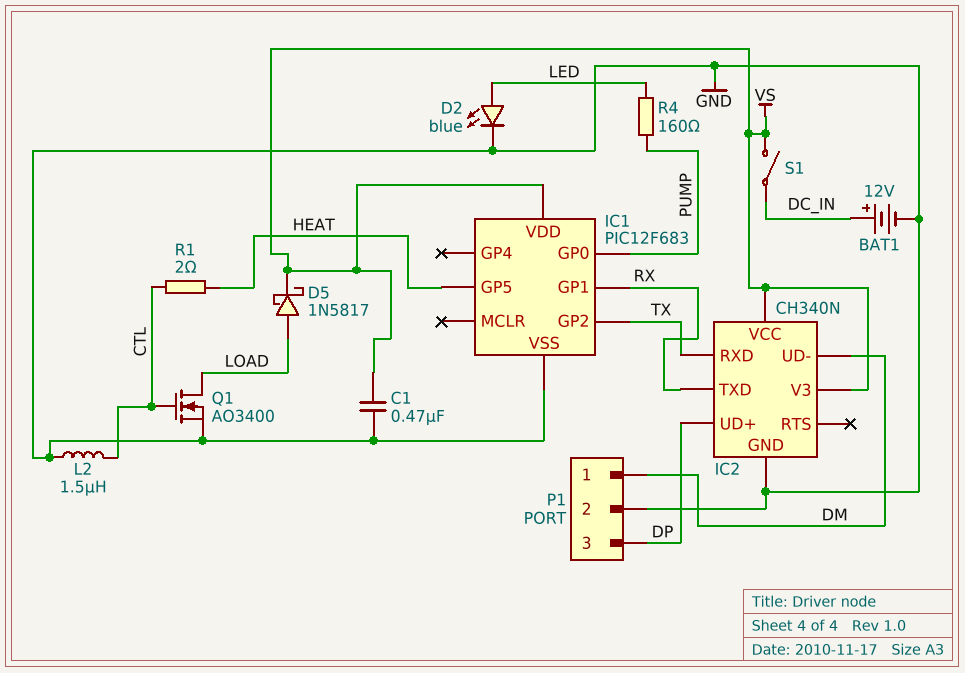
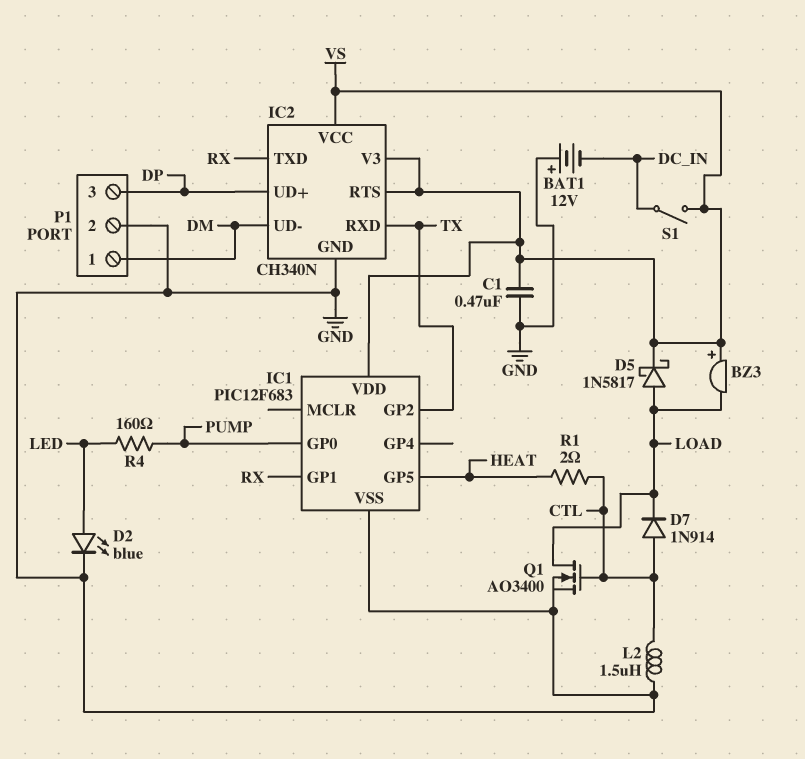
BAT1: 12V (plus DC_IN, minus GND) -> 12V (plus GND, minus DC_IN)
BZ3: none -> buzzer (plus VS, minus LOAD)
D7: none -> diode 1N914 (A CTL, K LOAD)
IC2 pin RTS: none -> VS

